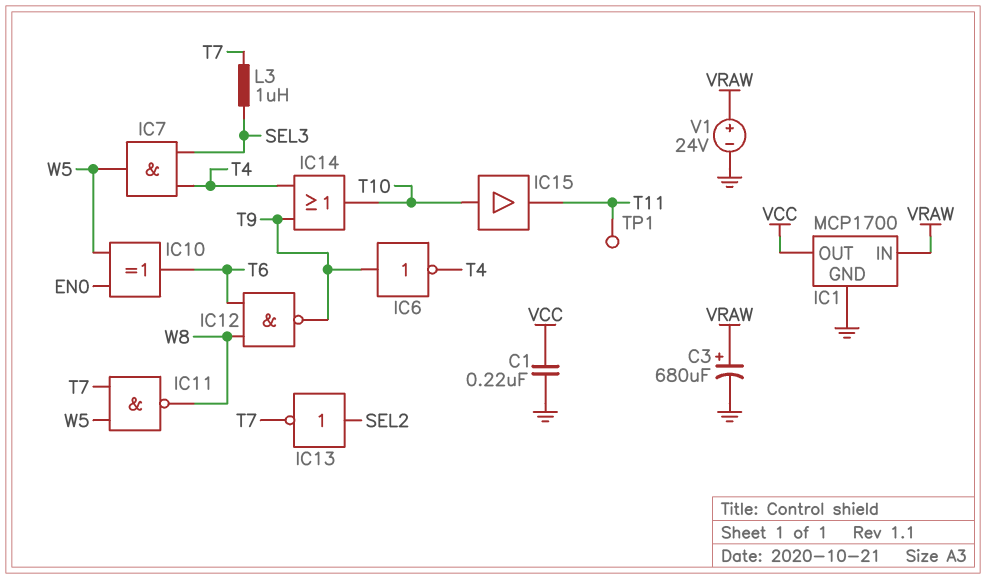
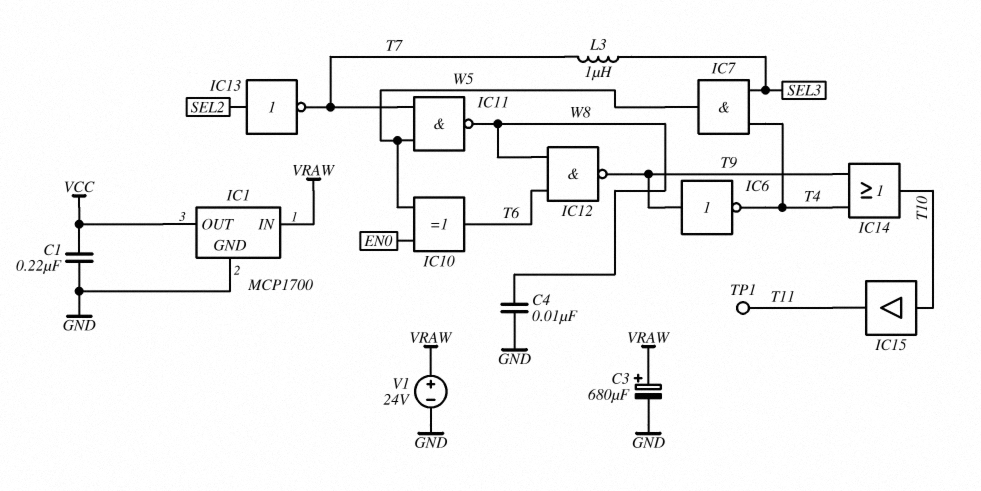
C4: none -> 10nF (GND, W8)

